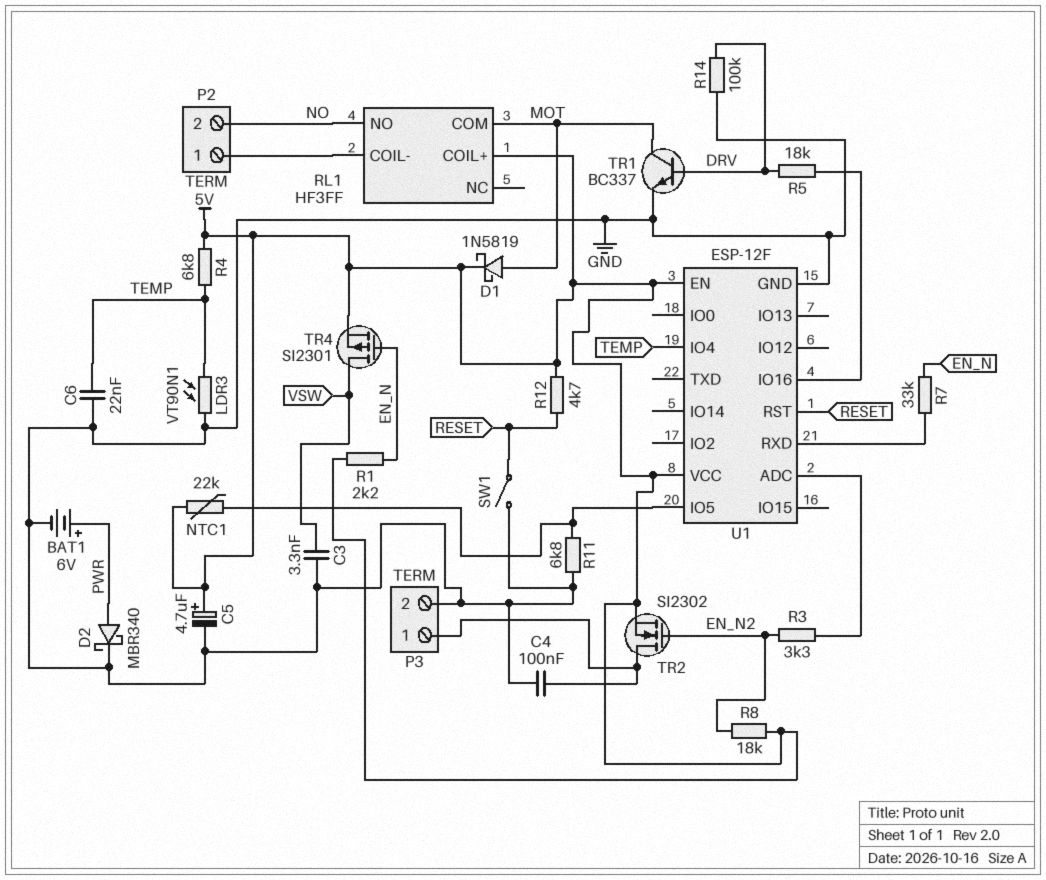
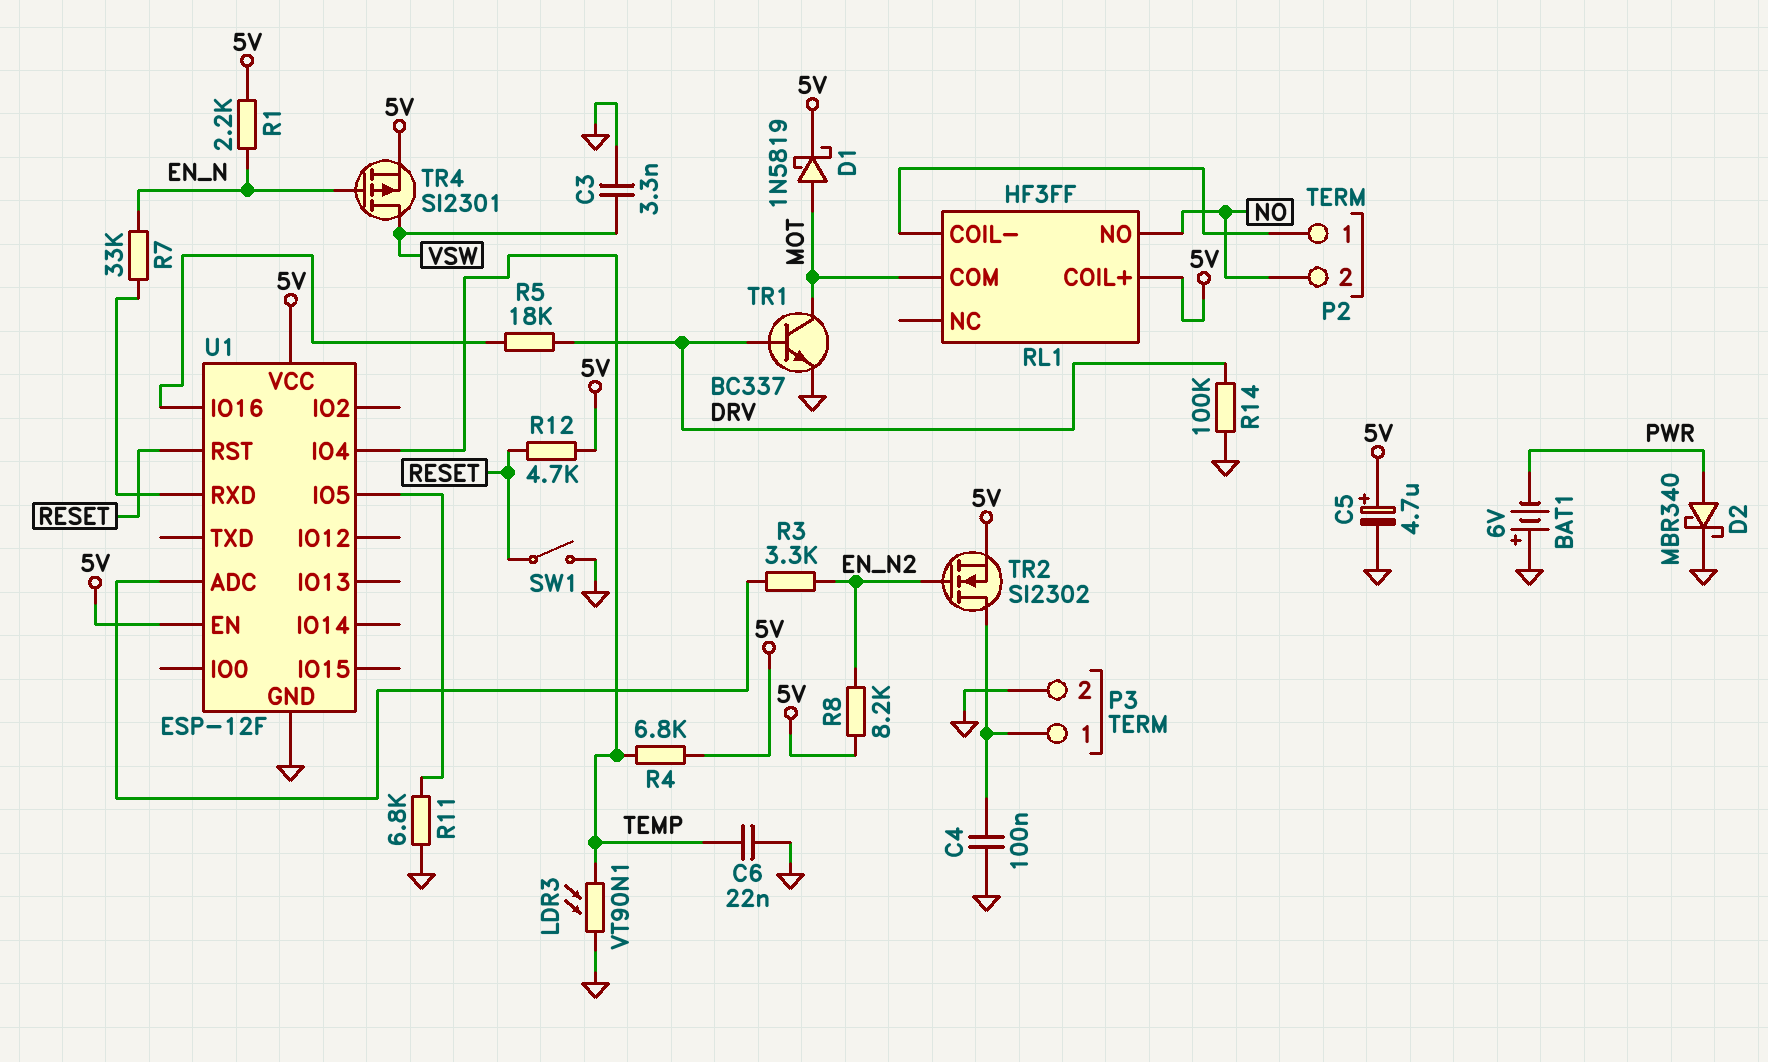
BAT1: 6V (plus PWR, minus GND) -> 6V (plus GND, minus PWR)
NTC1: 22k (5V, U1/IO5) -> none
R8: 18k (5V, EN_N2) -> 8.2k (5V, EN_N2)

